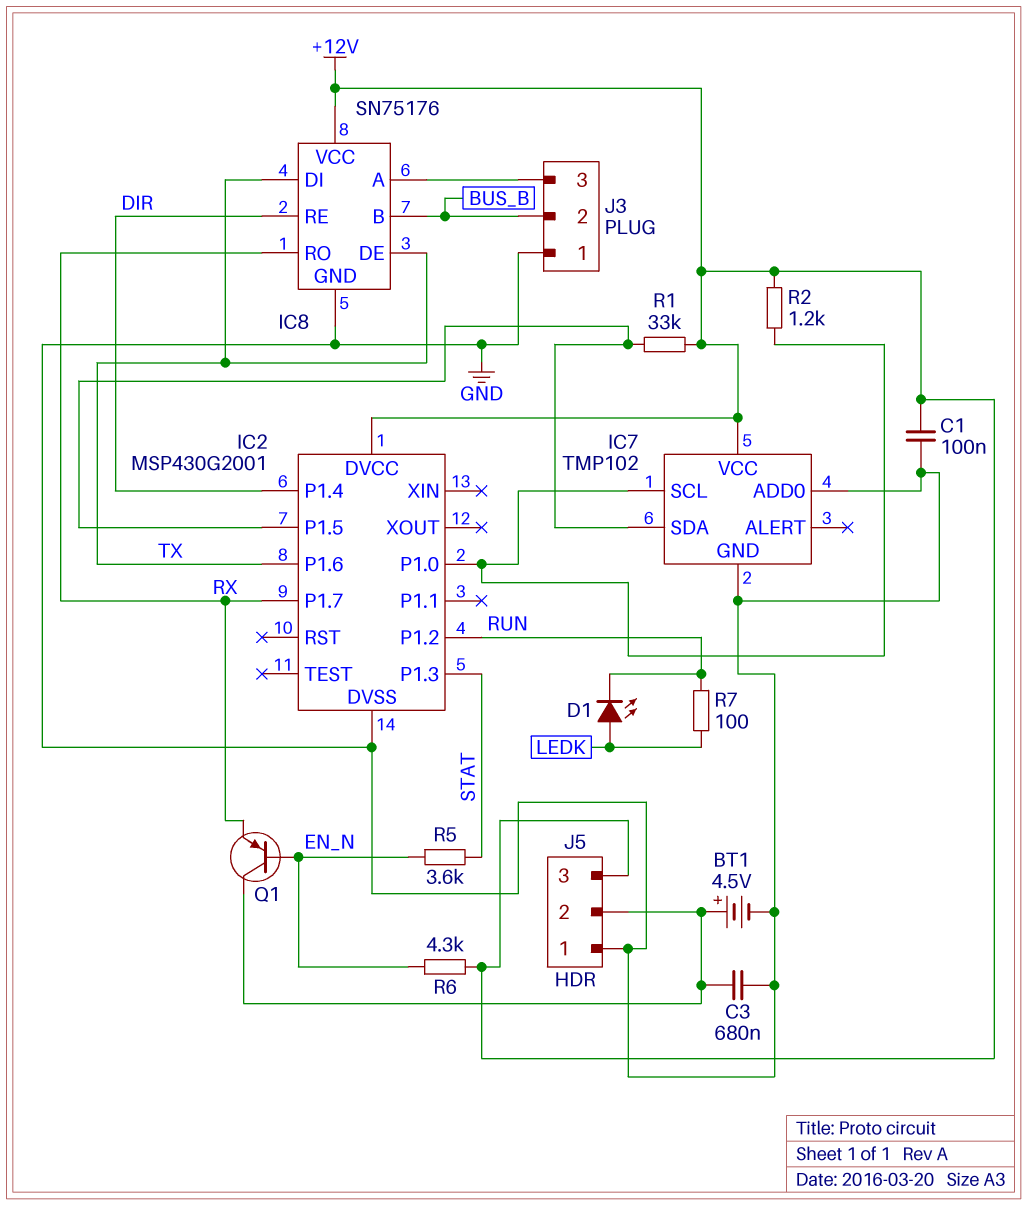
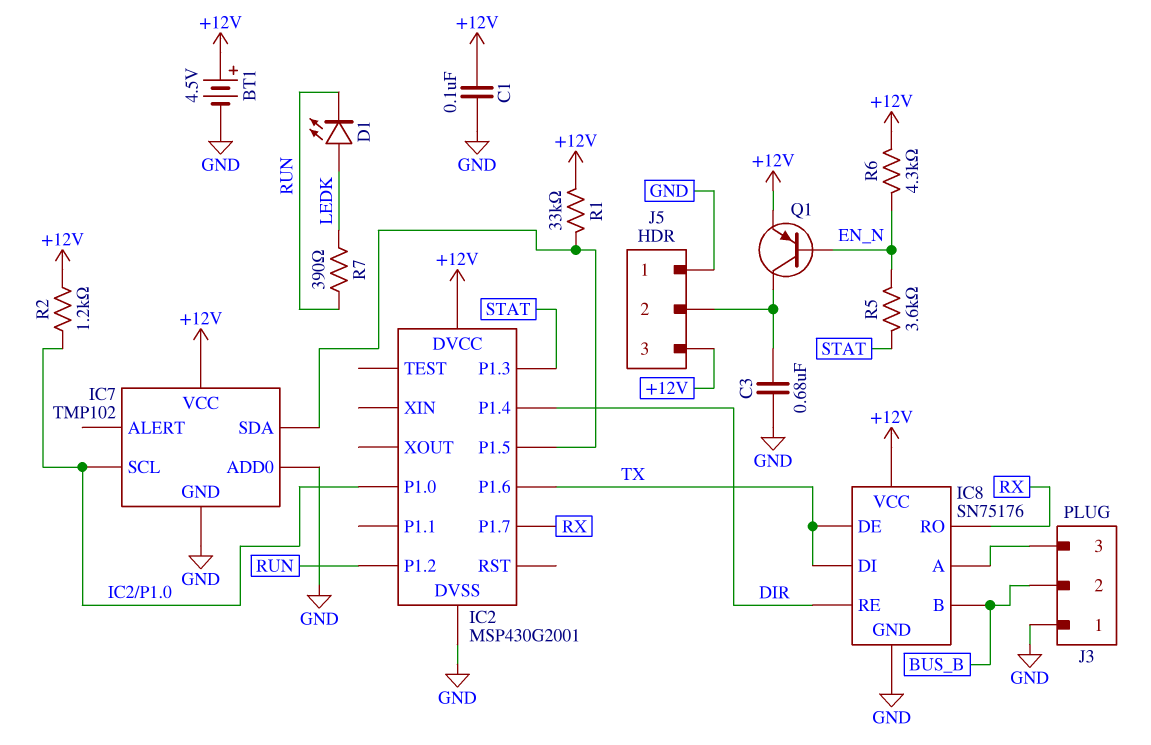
BT1: 4.5V (plus J5/2, minus GND) -> 4.5V (plus +12V, minus GND)
Q1: PNP (B EN_N, C J5/2, E RX) -> PNP (B EN_N, C J5/2, E +12V)
R7: 100 (LEDK, RUN) -> 390 (LEDK, RUN)

